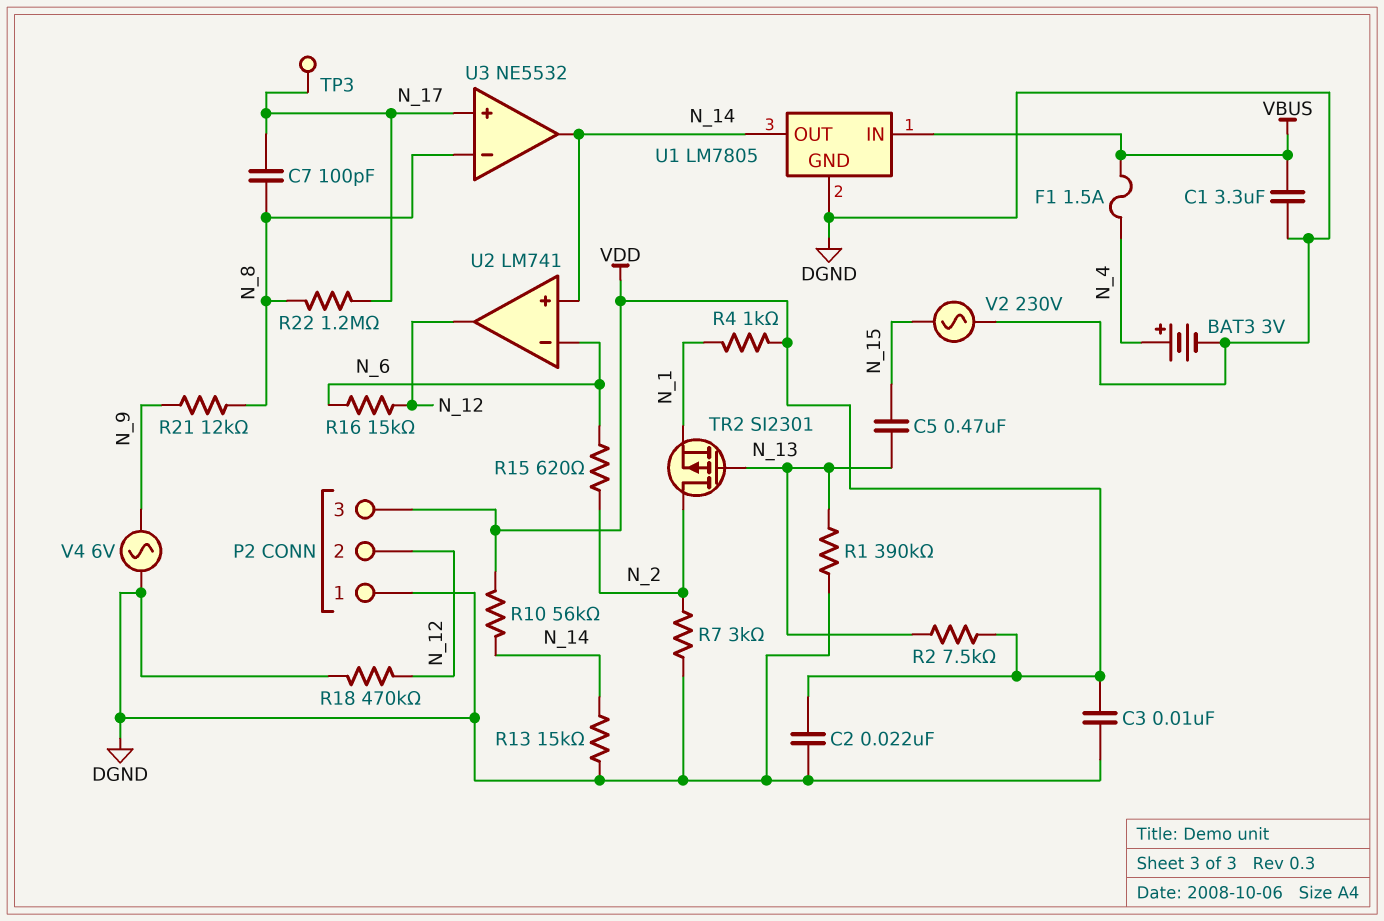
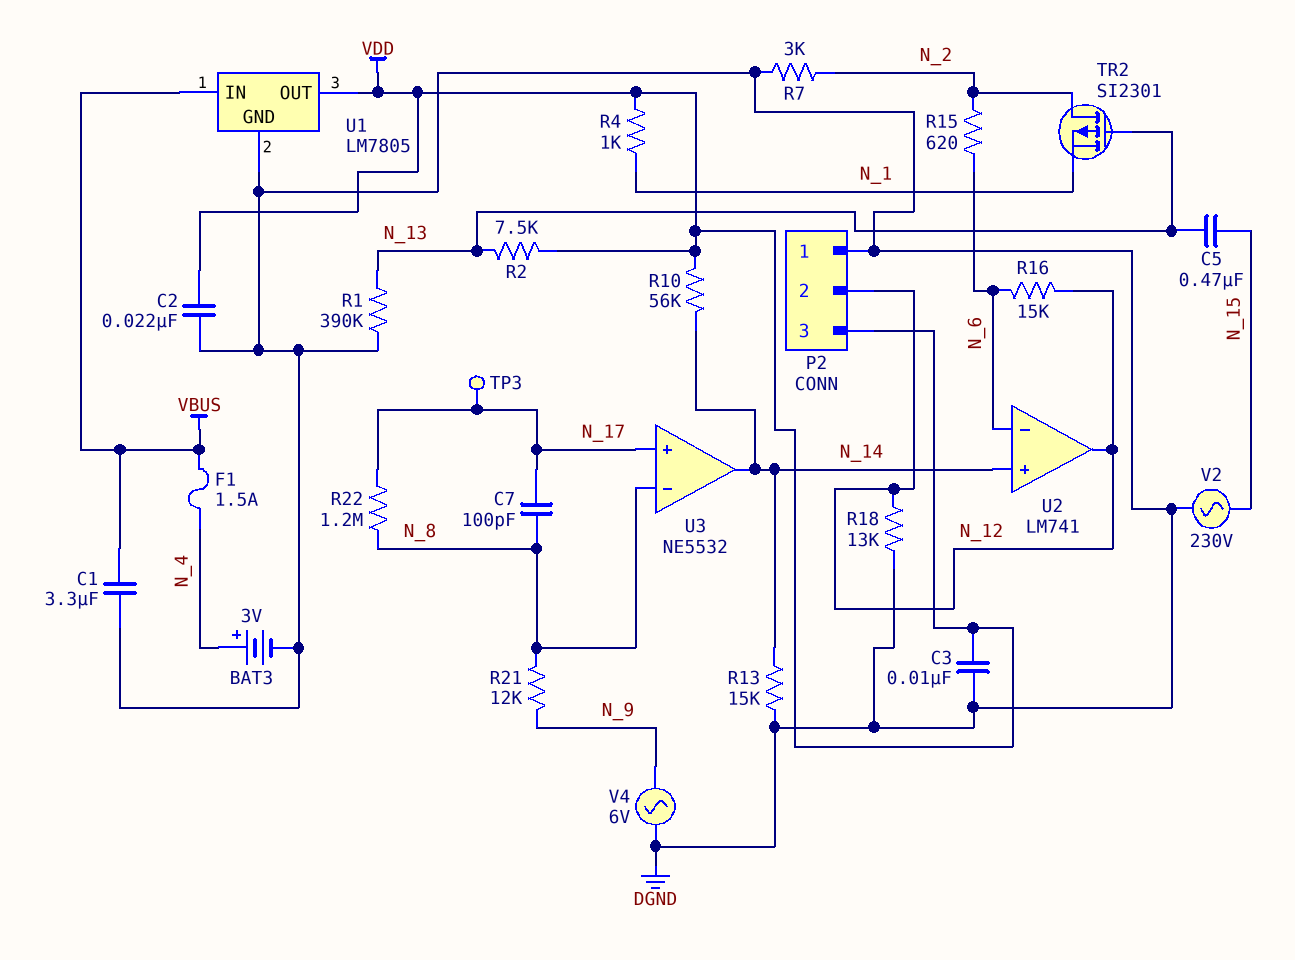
R18: 470k (DGND, N_12) -> 13k (DGND, N_12)
U1 pin OUT: N_14 -> VDD

